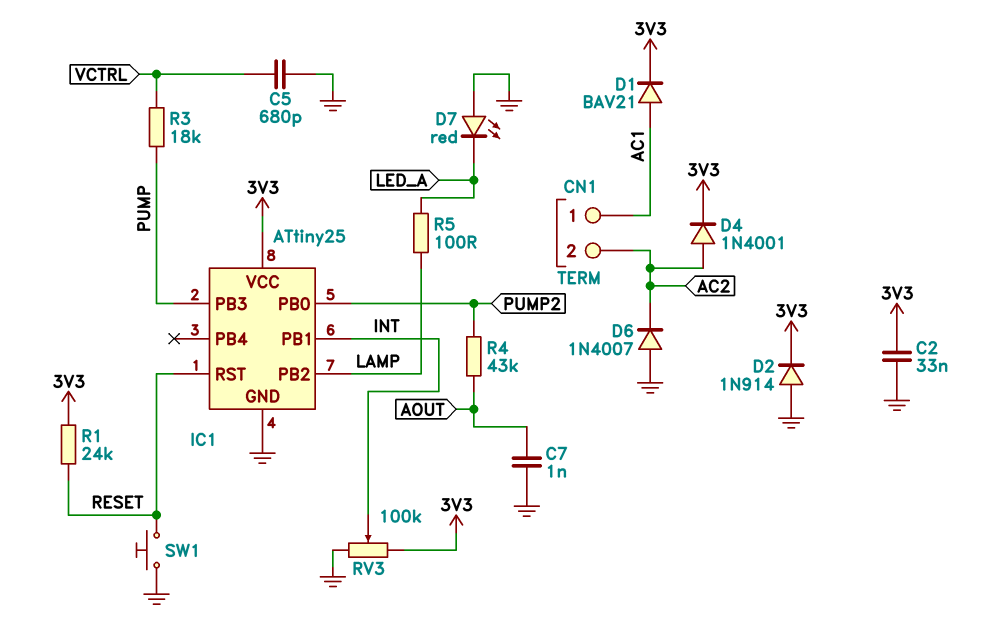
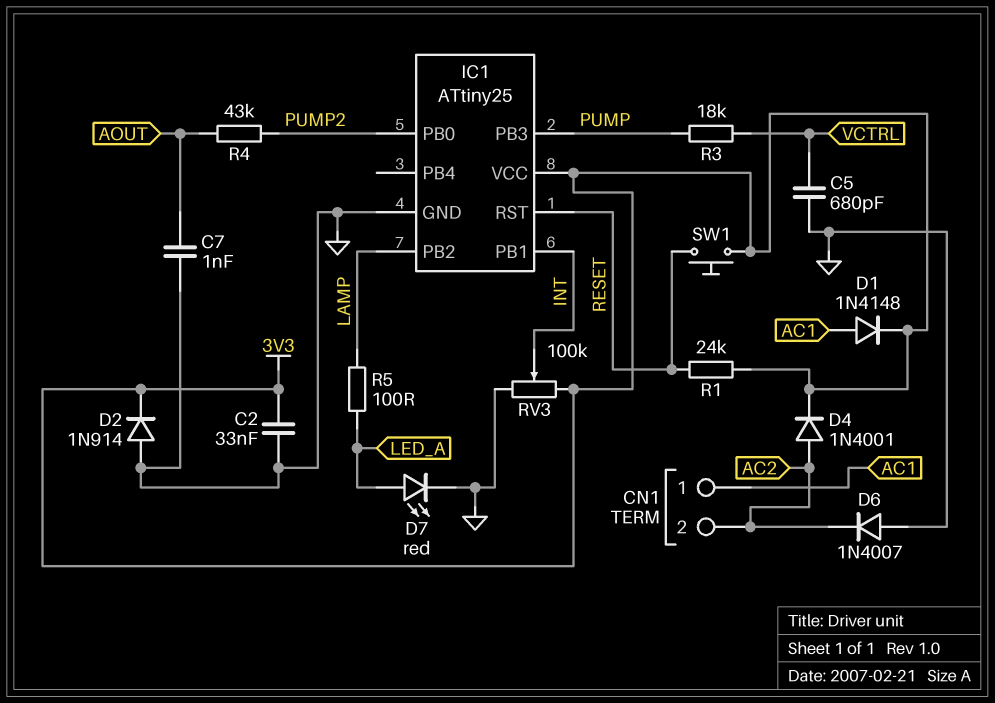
D1: diode BAV21 (A AC1, K 3V3) -> diode 1N4148 (A AC1, K 3V3)
D7: LED red (A GND, K LED_A) -> LED red (A LED_A, K GND)
SW1: button (GND, RESET) -> button (3V3, RESET)

